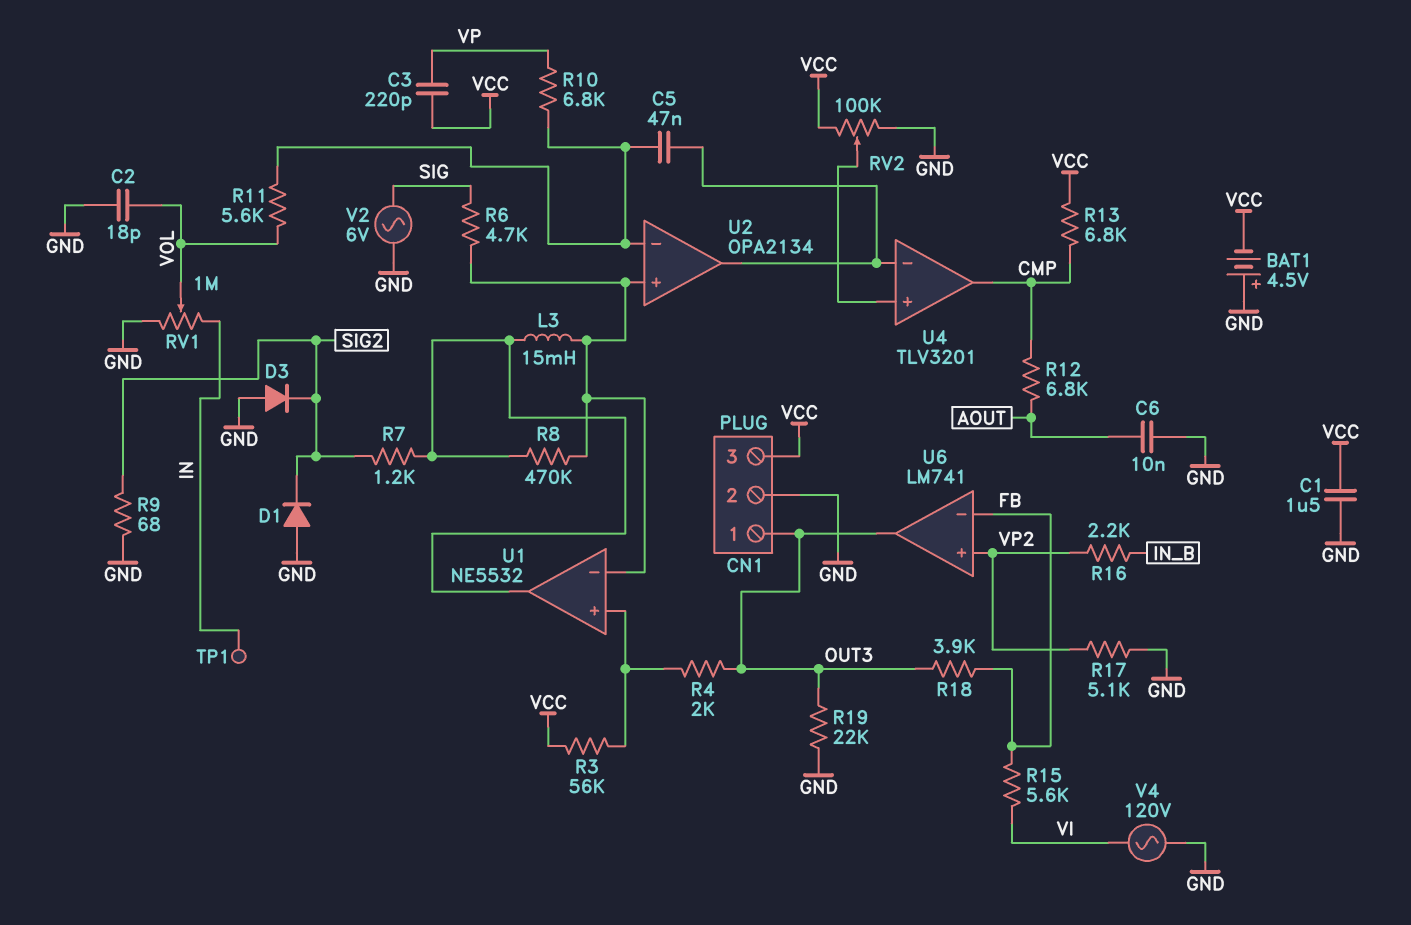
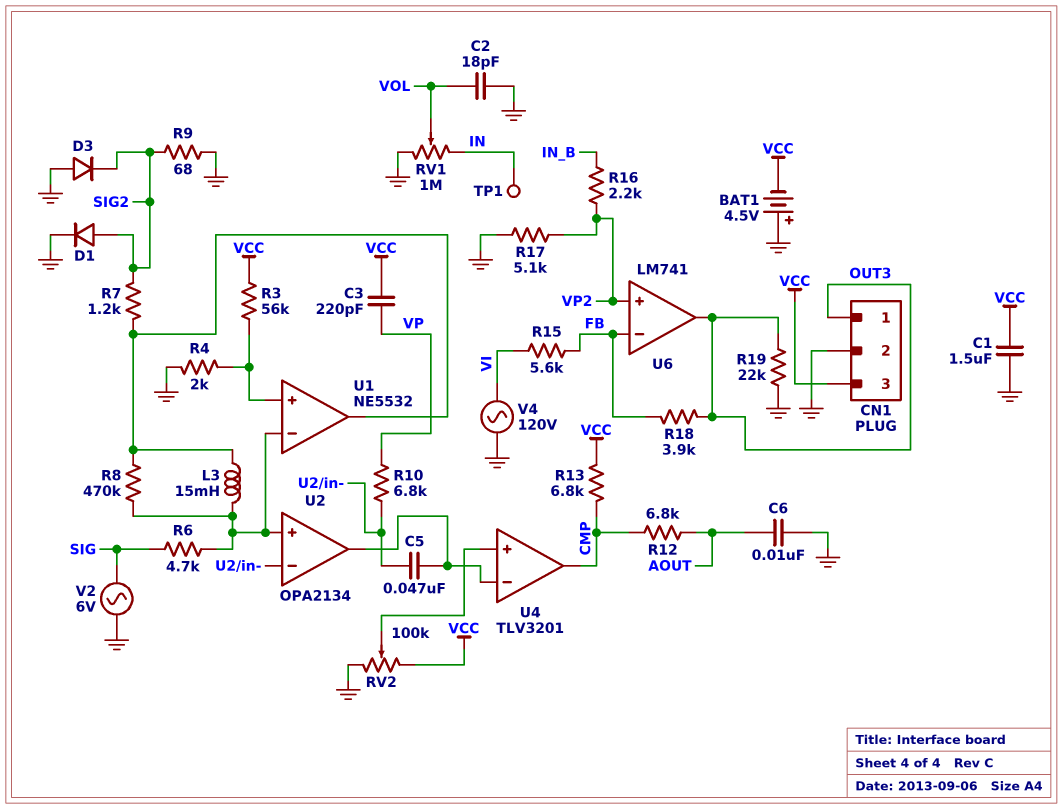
D1: diode (A GND, K SIG2) -> diode (A SIG2, K GND)
R4: 2k (OUT3, U1/in+) -> 2k (GND, U1/in+)
R11: 5.6k (U2/in-, VOL) -> none

